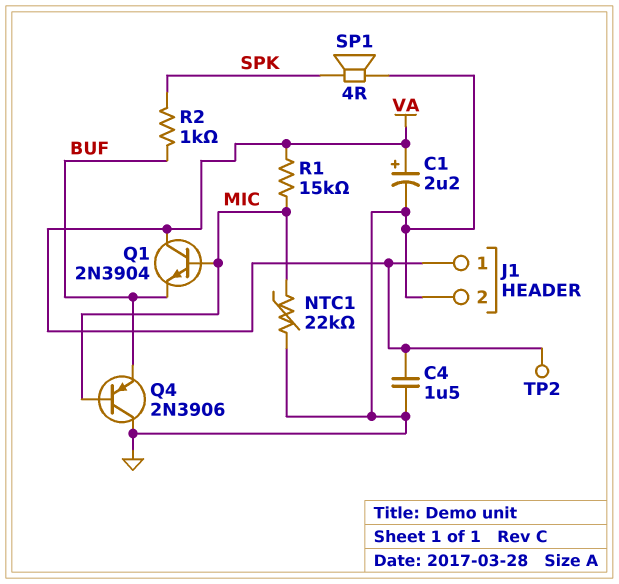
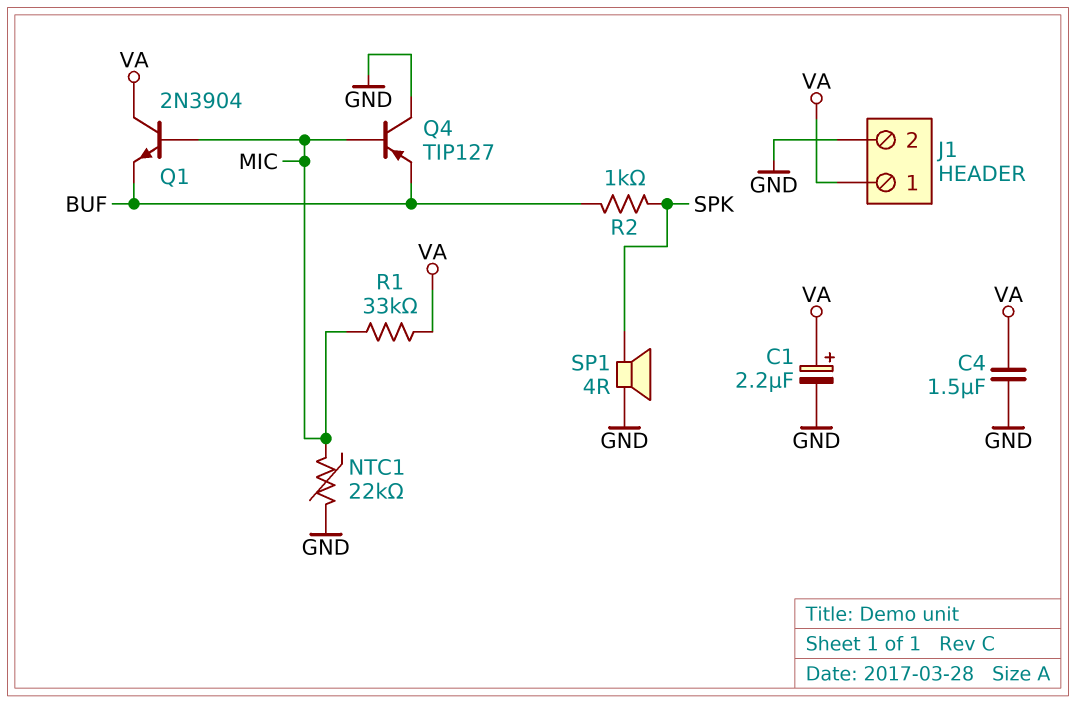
Q4: PNP 2N3906 (B MIC, C GND, E BUF) -> PNP TIP127 (B MIC, C GND, E BUF)
R1: 15k (MIC, VA) -> 33k (MIC, VA)
TP2: test point (VA) -> none

